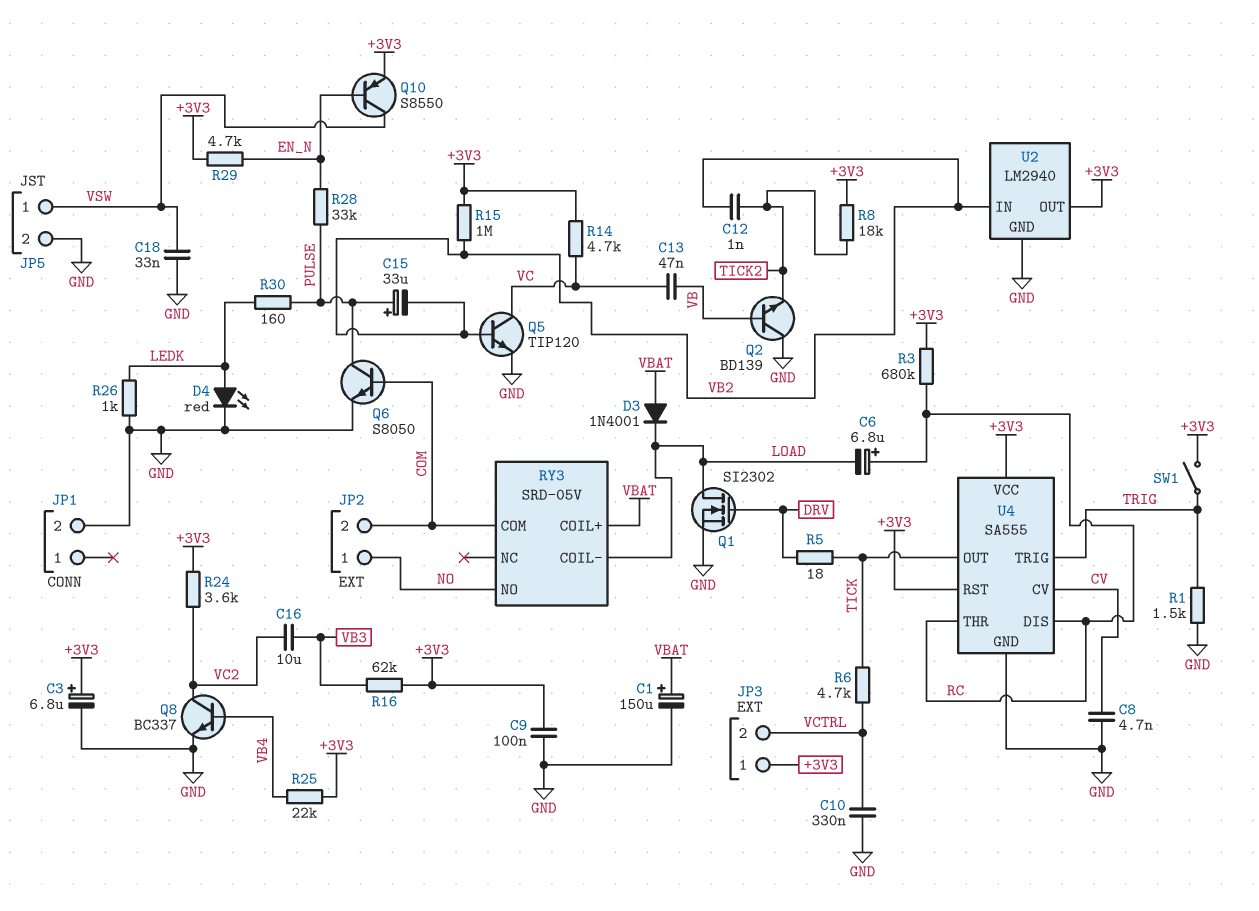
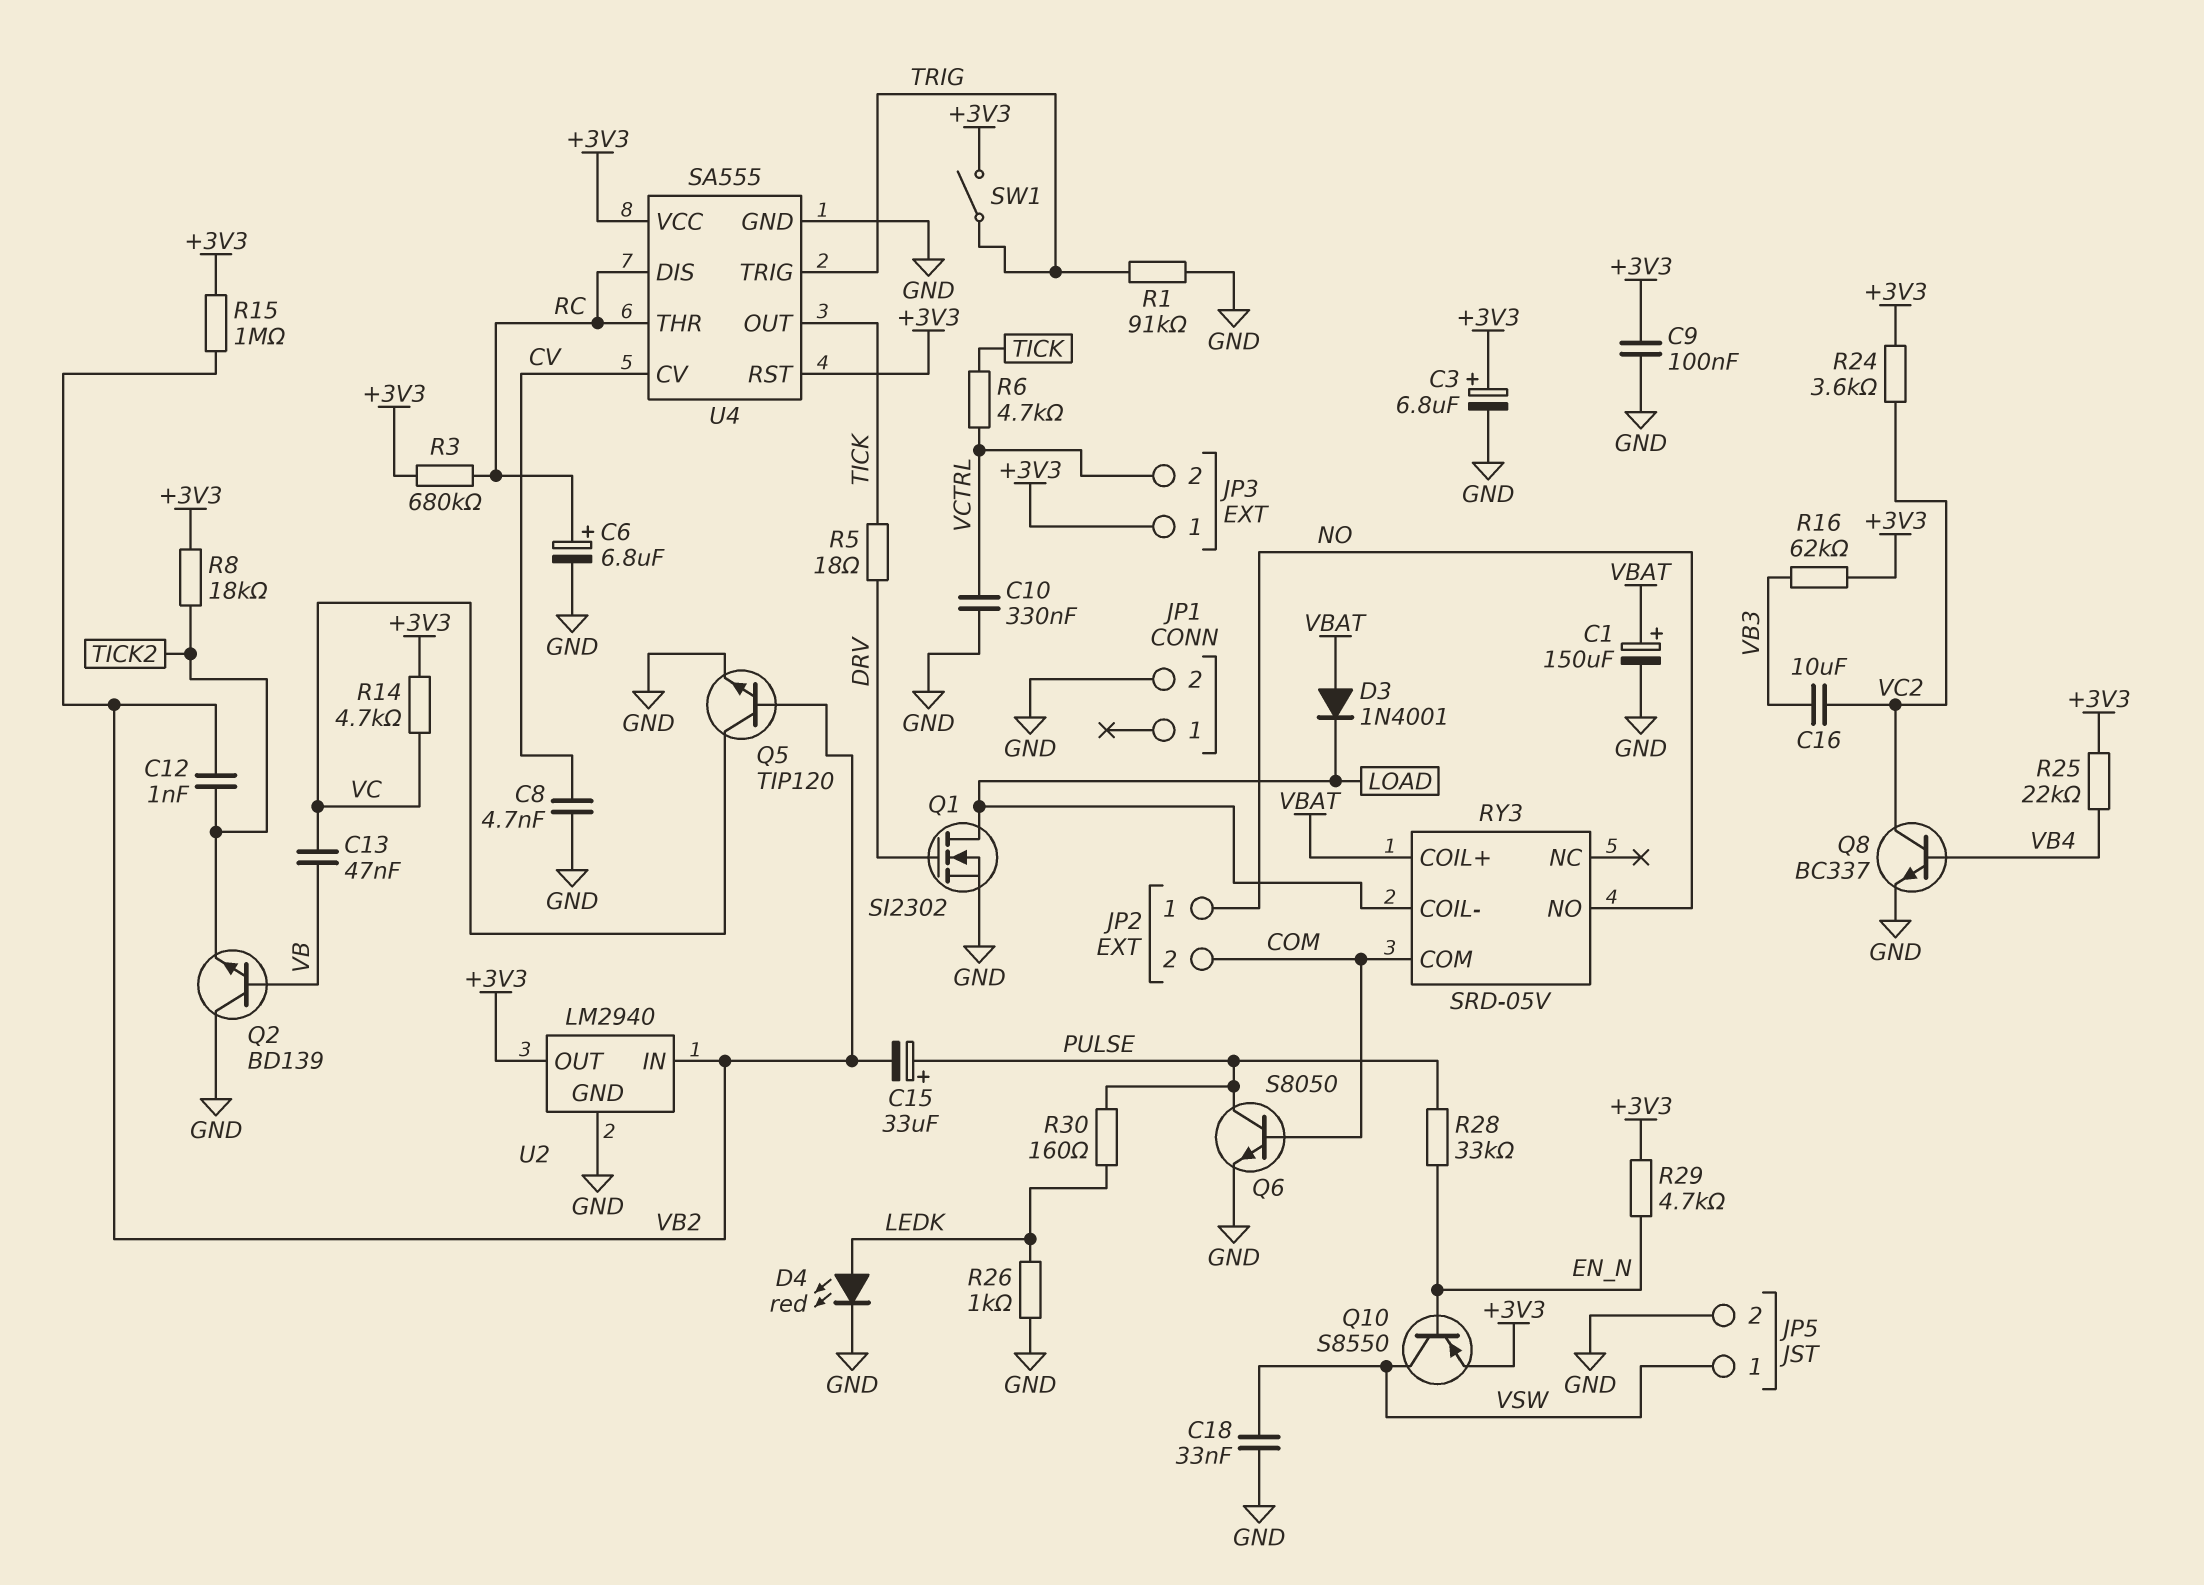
C6: 6.8uF (plus RC, minus LOAD) -> 6.8uF (plus RC, minus GND)
R1: 1.5k (GND, TRIG) -> 91k (GND, TRIG)

